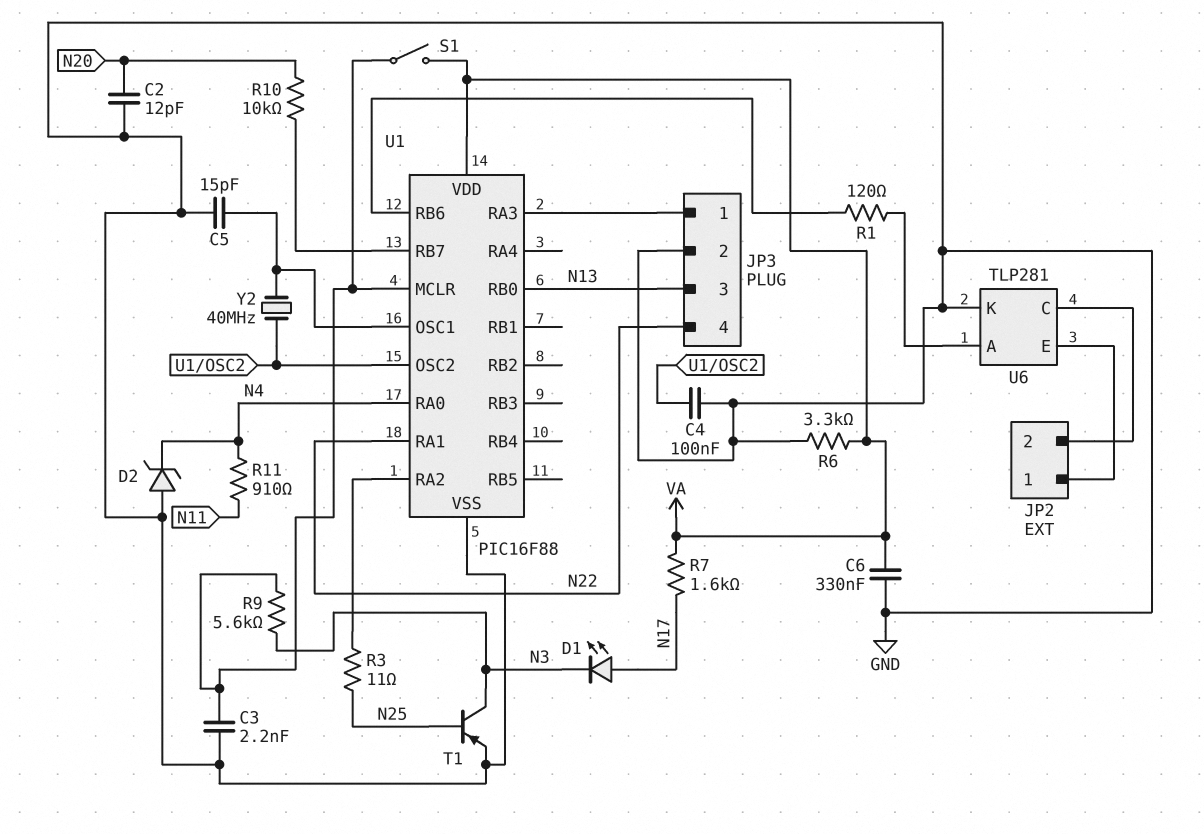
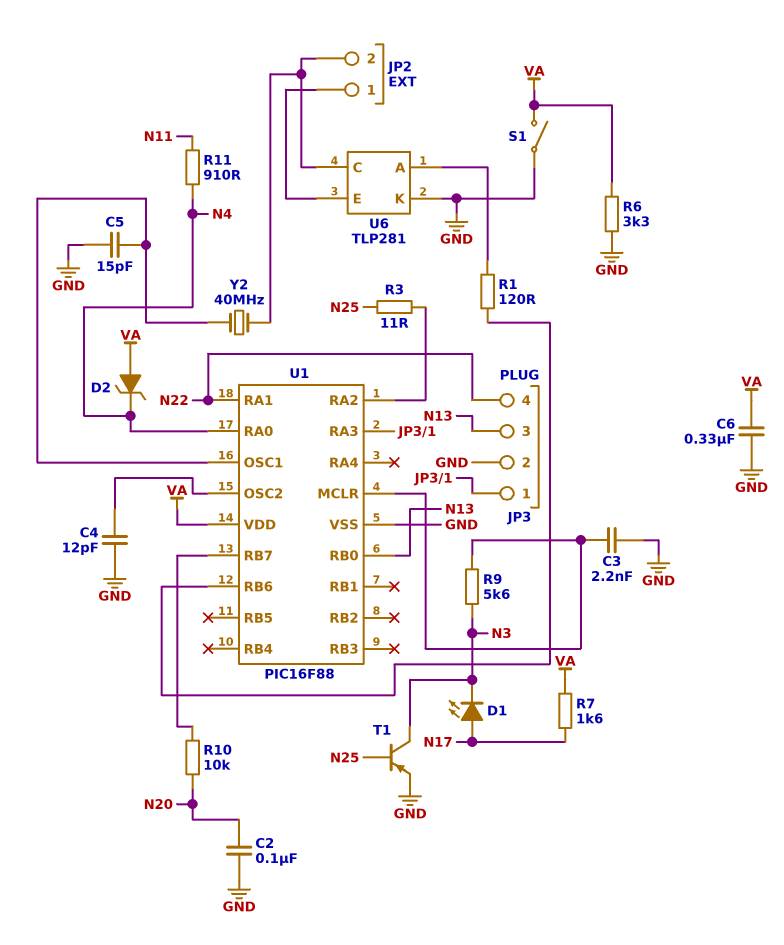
C2: 12pF (GND, N20) -> 100nF (GND, N20)
C4: 100nF (GND, U1/OSC2) -> 12pF (GND, U1/OSC2)
D2: zener (A GND, K N4) -> zener (A VA, K N4)
S1: switch (U1/MCLR, VA) -> switch (GND, VA)
Y2: 40MHz (U1/OSC1, U1/OSC2) -> 40MHz (JP2/2, U1/OSC1)

